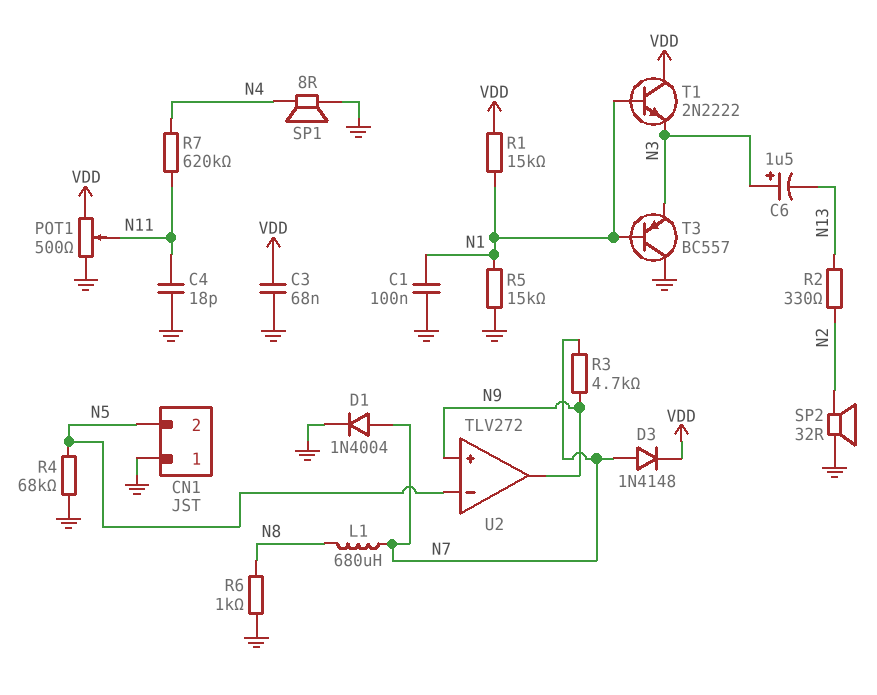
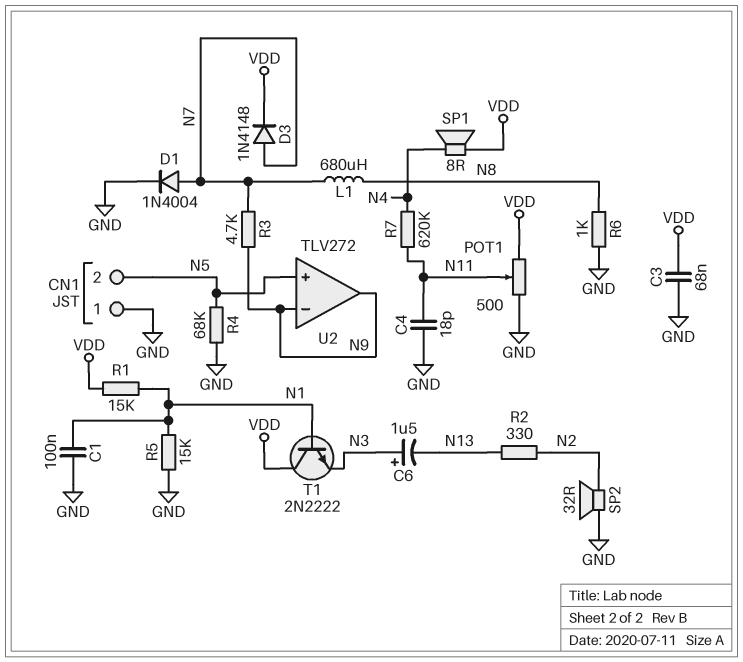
SP1: speaker 8R (GND, N4) -> speaker 8R (N4, VDD)
T3: PNP BC557 (B N1, C GND, E N3) -> none
U2 pin in+: N9 -> N5
U2 pin in-: N5 -> N9

